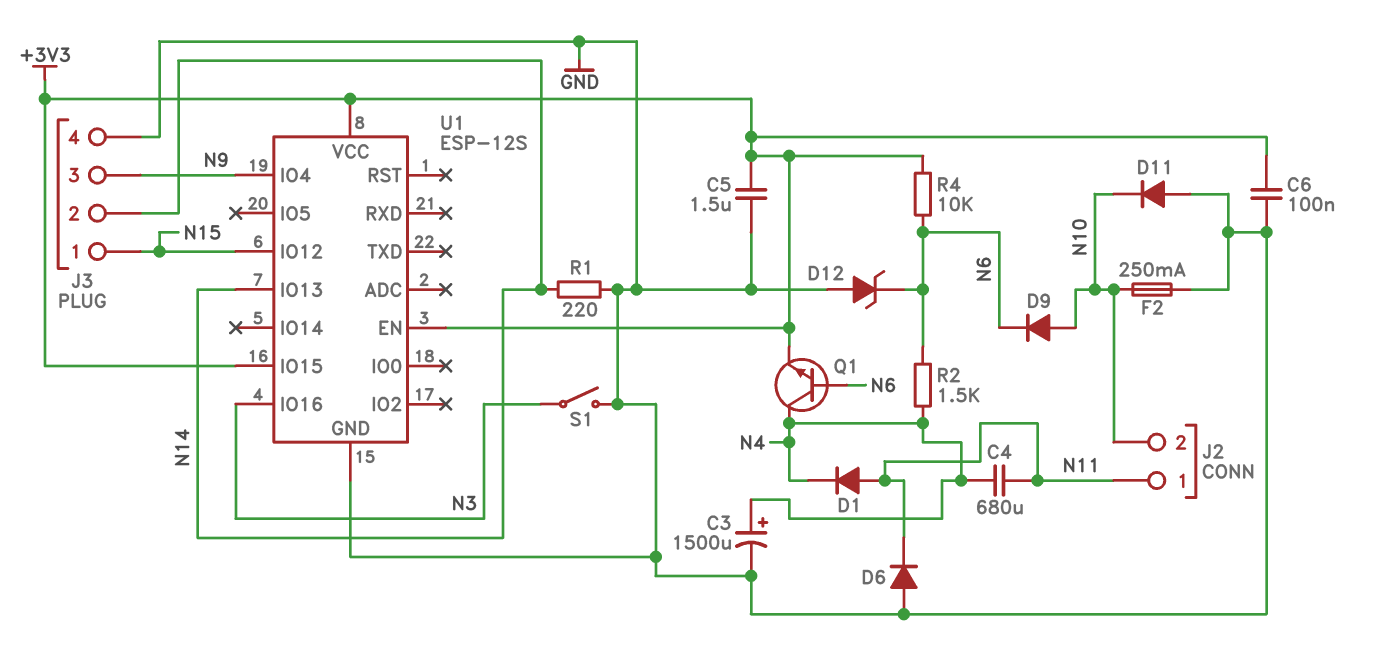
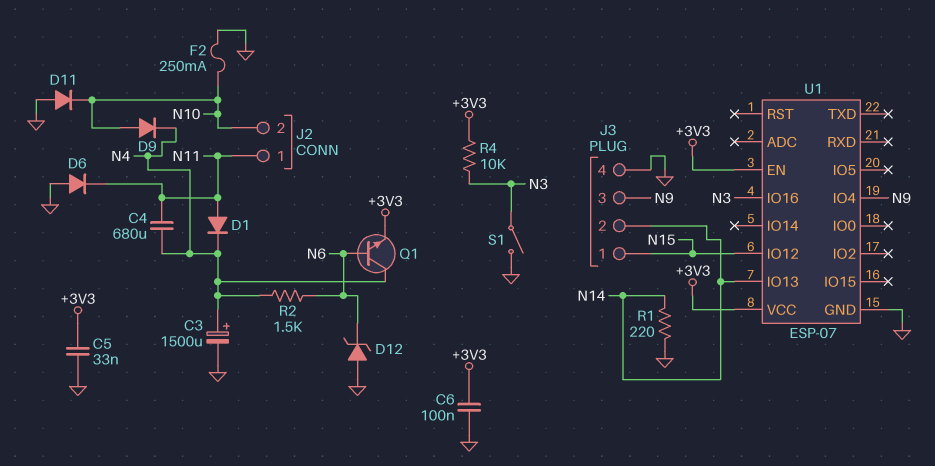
C5: 1.5uF (+3V3, GND) -> 33nF (+3V3, GND)
D9: diode (A N10, K N6) -> diode (A N10, K N4)
R4: 10k (+3V3, N6) -> 10k (+3V3, N3)
U1: ESP-12S -> ESP-07
U1 pin IO15: +3V3 -> none

